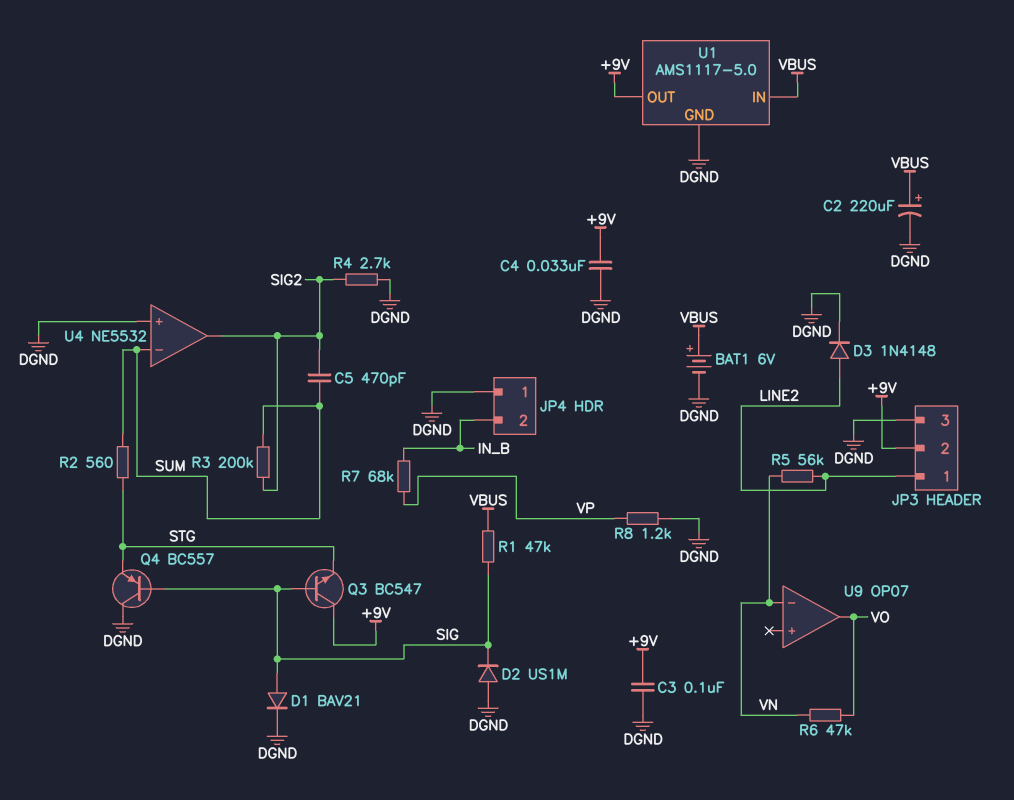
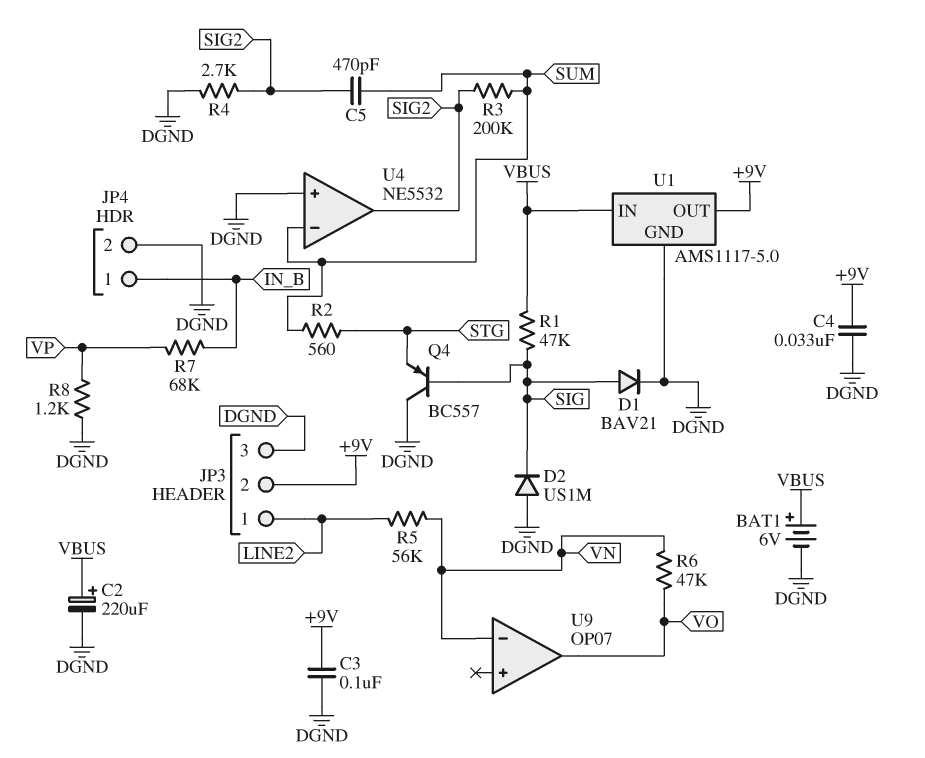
D3: diode 1N4148 (A LINE2, K DGND) -> none
JP4 pin 1: DGND -> IN_B
JP4 pin 2: IN_B -> DGND
Q3: NPN BC547 (B SIG, C +9V, E STG) -> none

